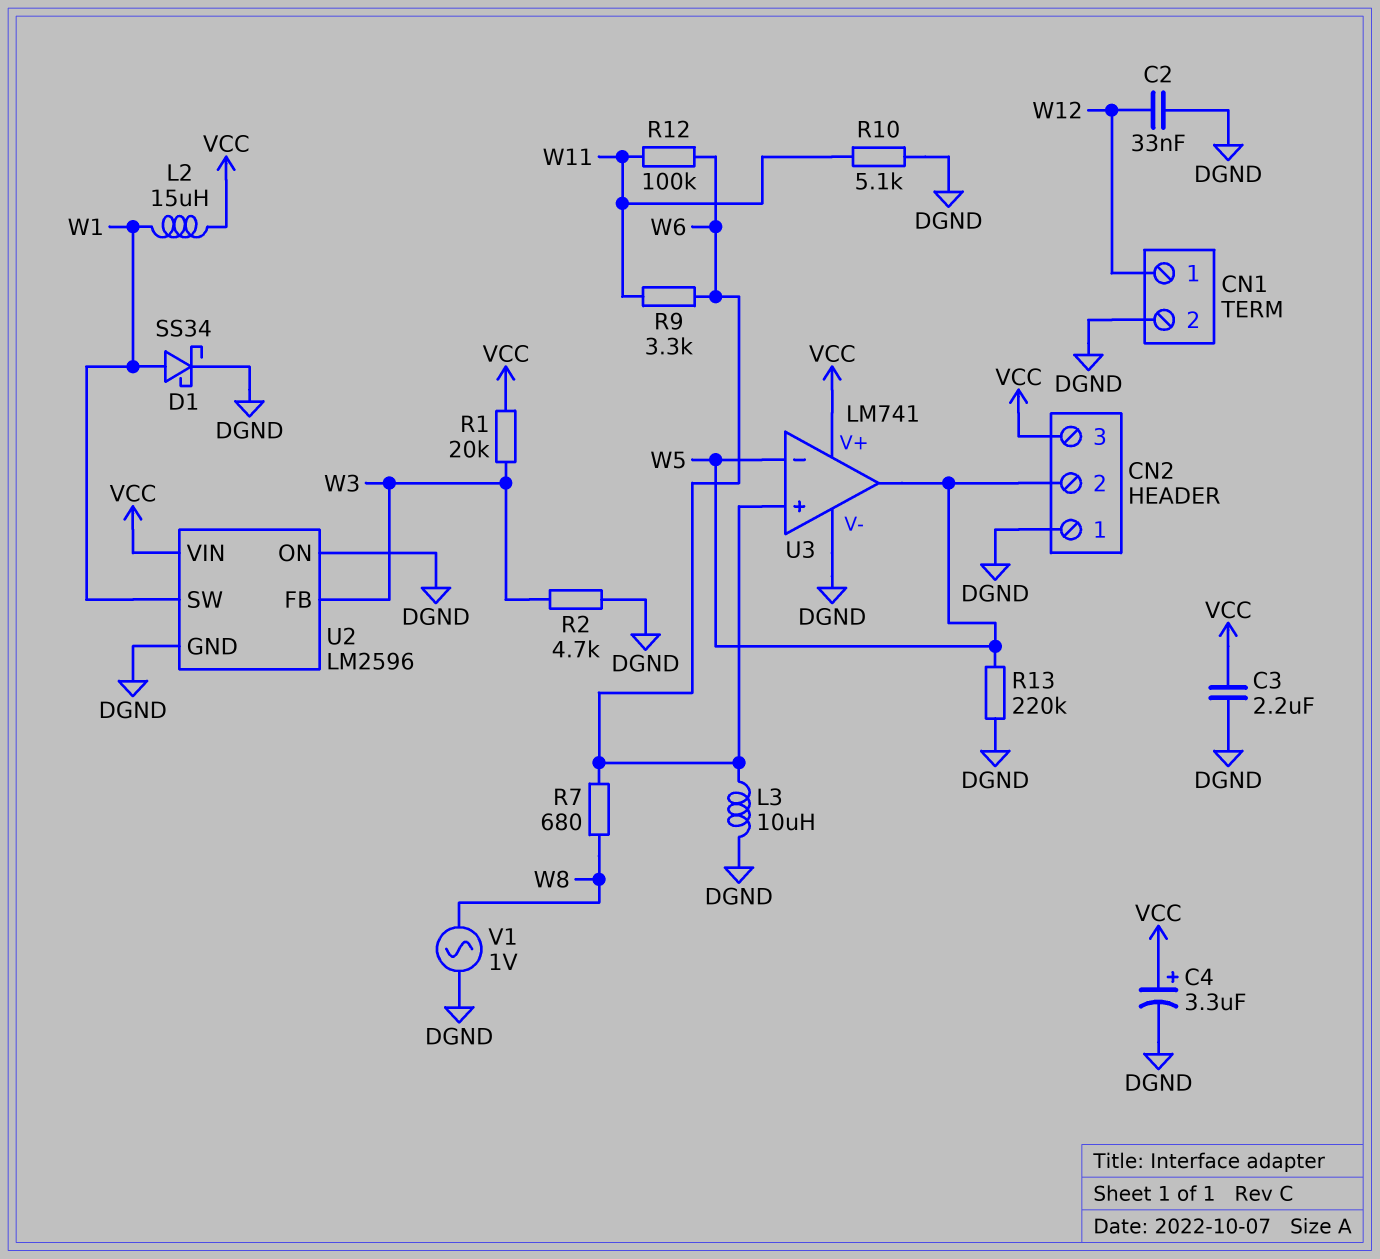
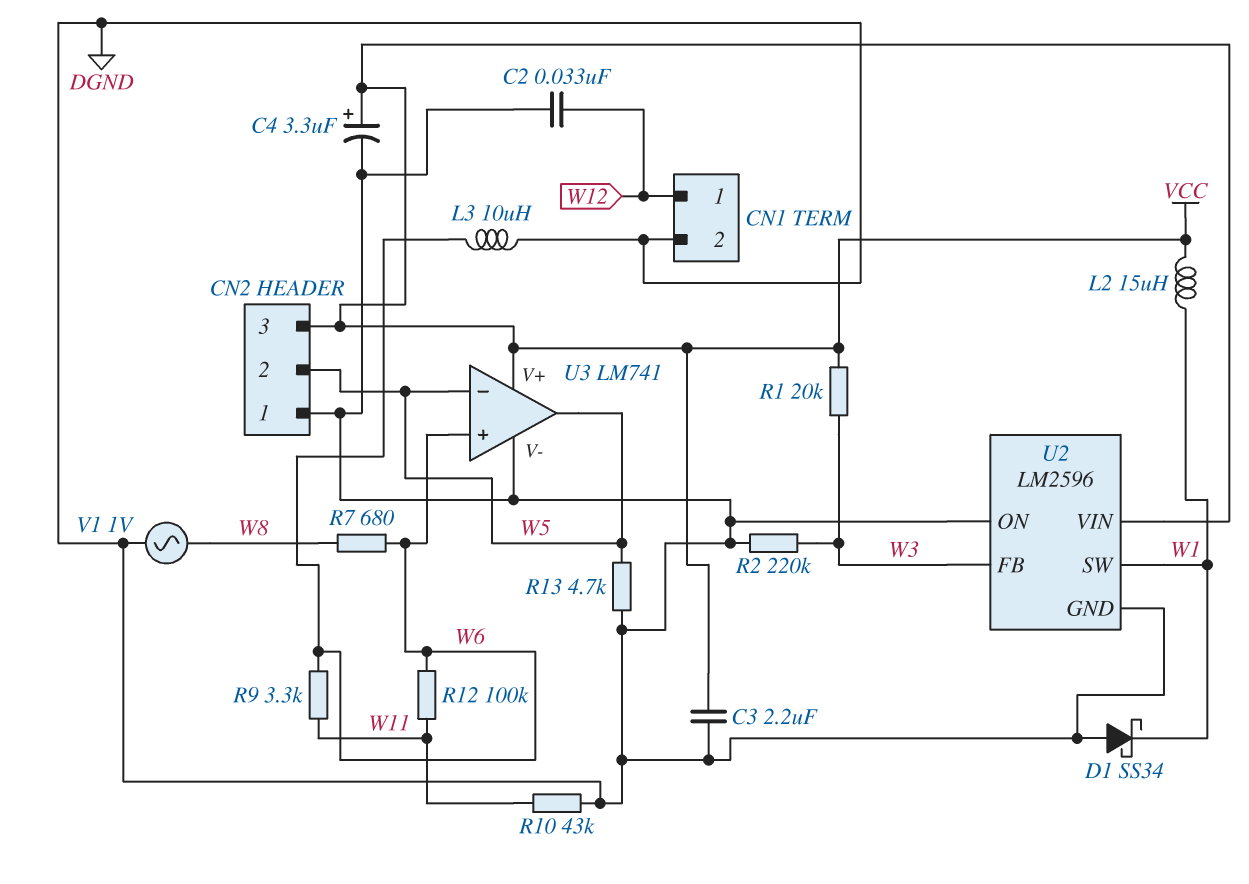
D1: schottky SS34 (A W1, K DGND) -> schottky SS34 (A DGND, K W1)
R2: 4.7k (DGND, W3) -> 220k (DGND, W3)
R10: 5.1k (DGND, W11) -> 43k (DGND, W11)
R13: 220k (DGND, W5) -> 4.7k (DGND, W5)

